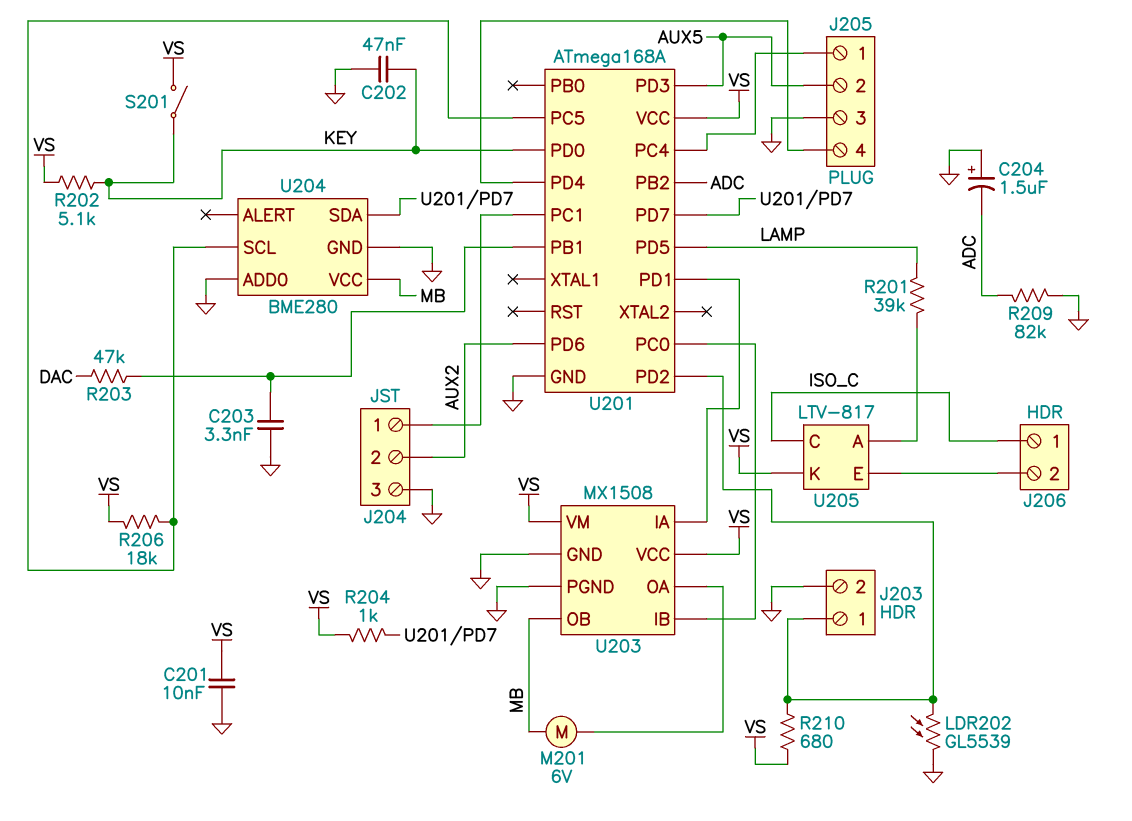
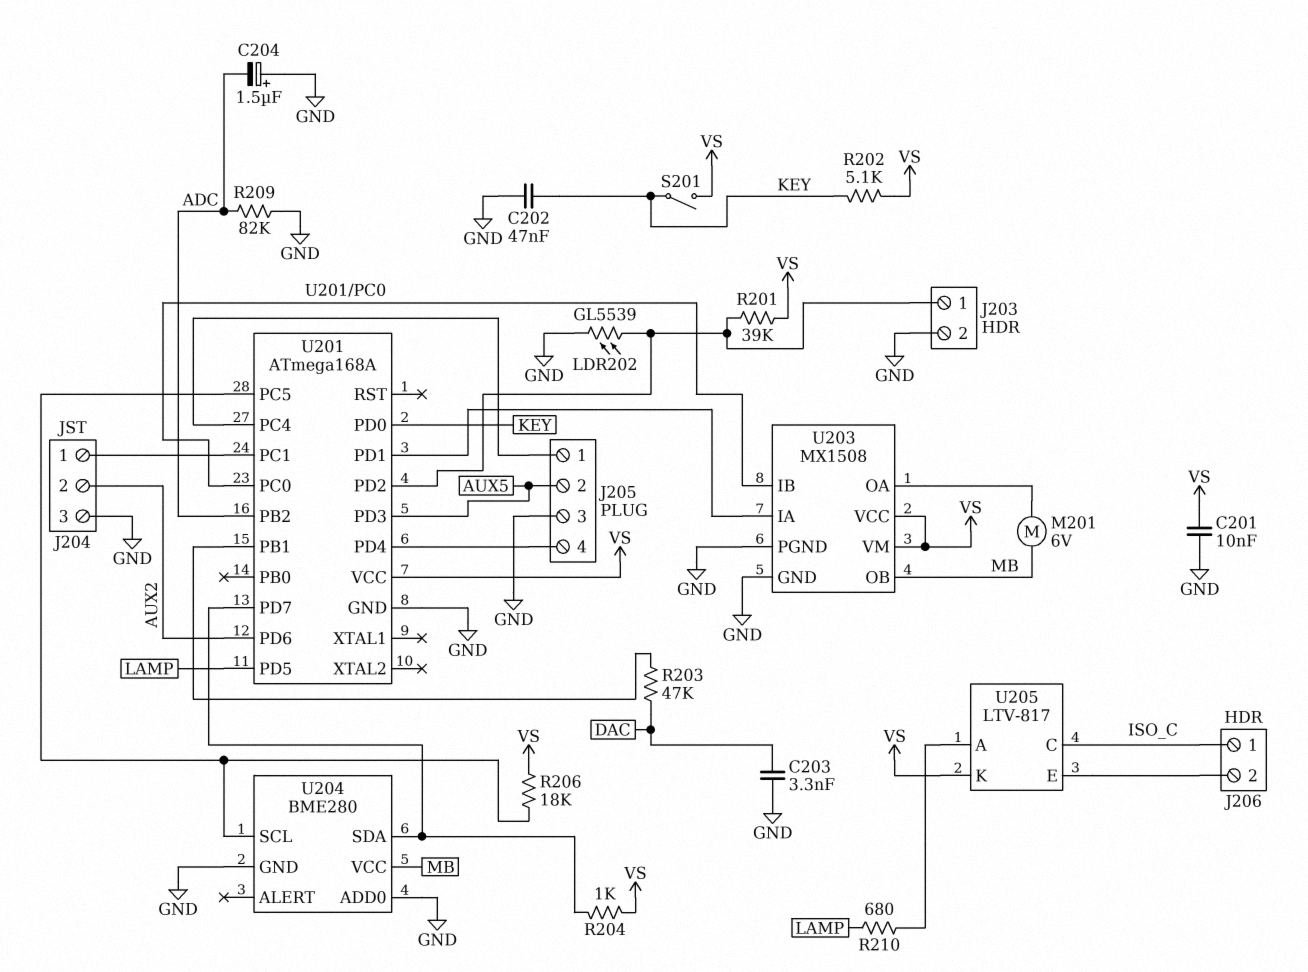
C203: 3.3nF (GND, U201/PB1) -> 3.3nF (DAC, GND)
R201: 39k (LAMP, U205/A) -> 39k (J203/1, VS)
R210: 680 (J203/1, VS) -> 680 (LAMP, U205/A)

